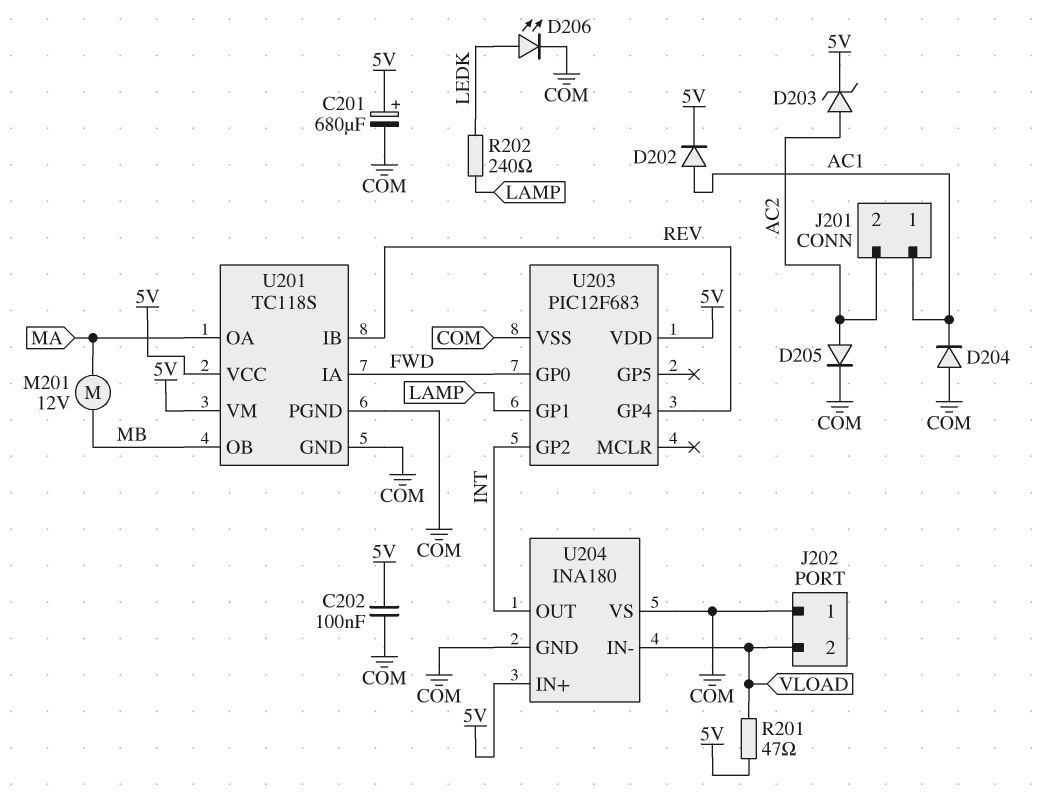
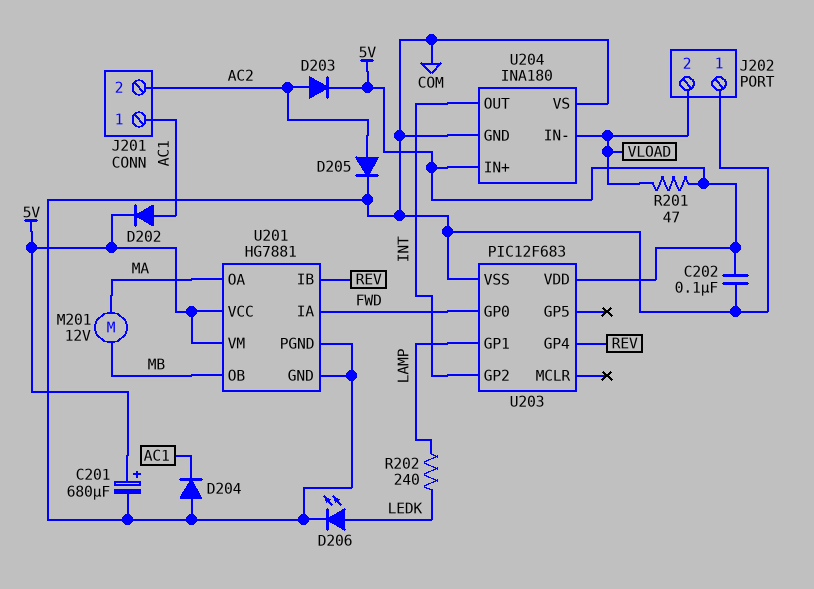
D203: zener (A AC2, K 5V) -> diode (A AC2, K 5V)
U201: TC118S -> HG7881

